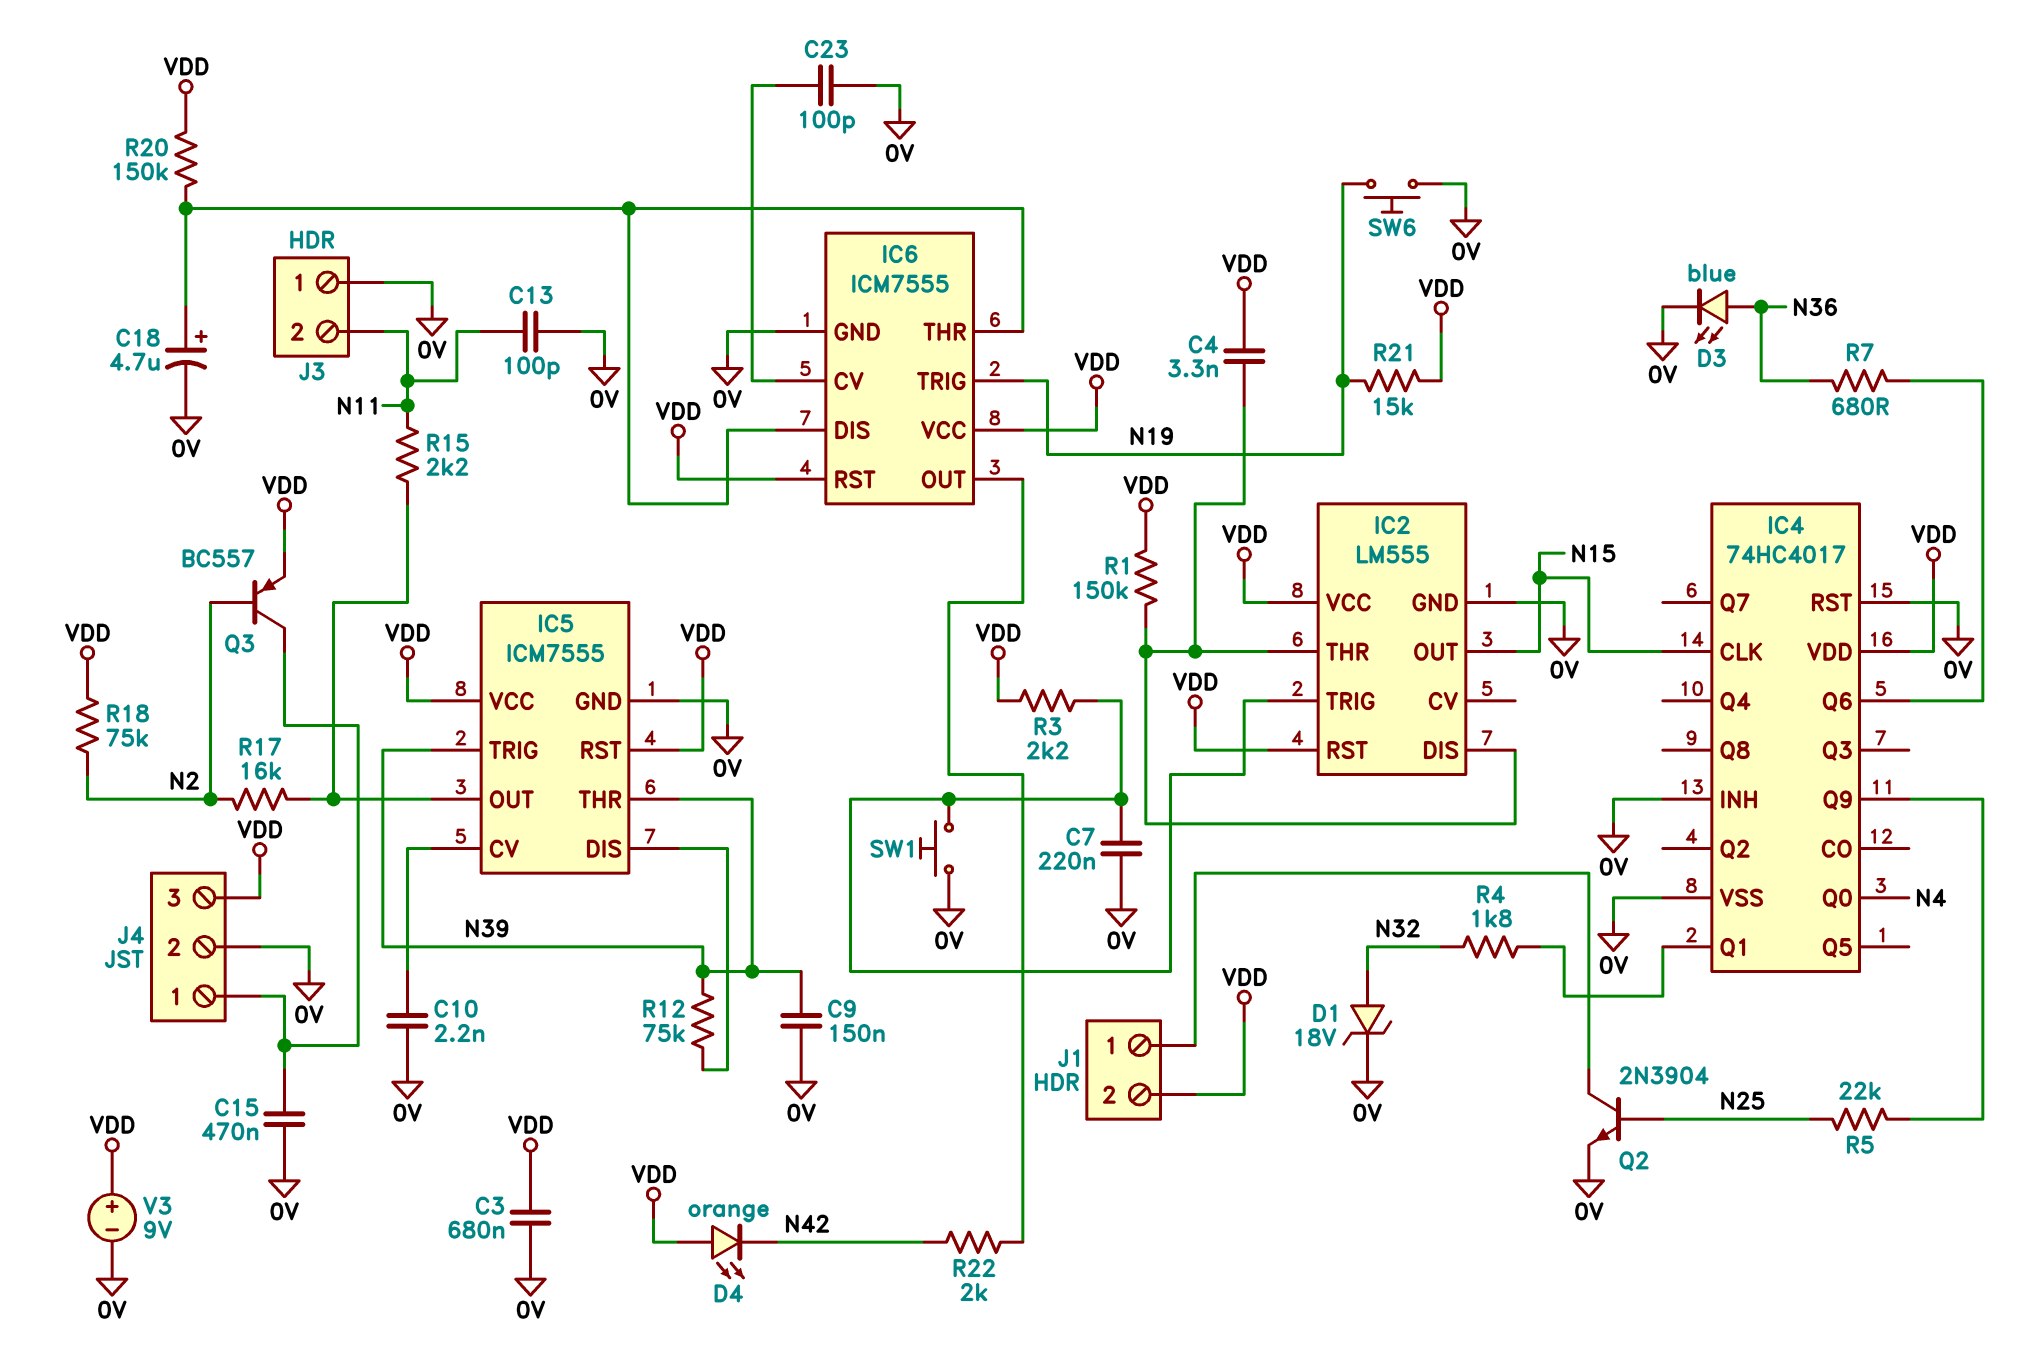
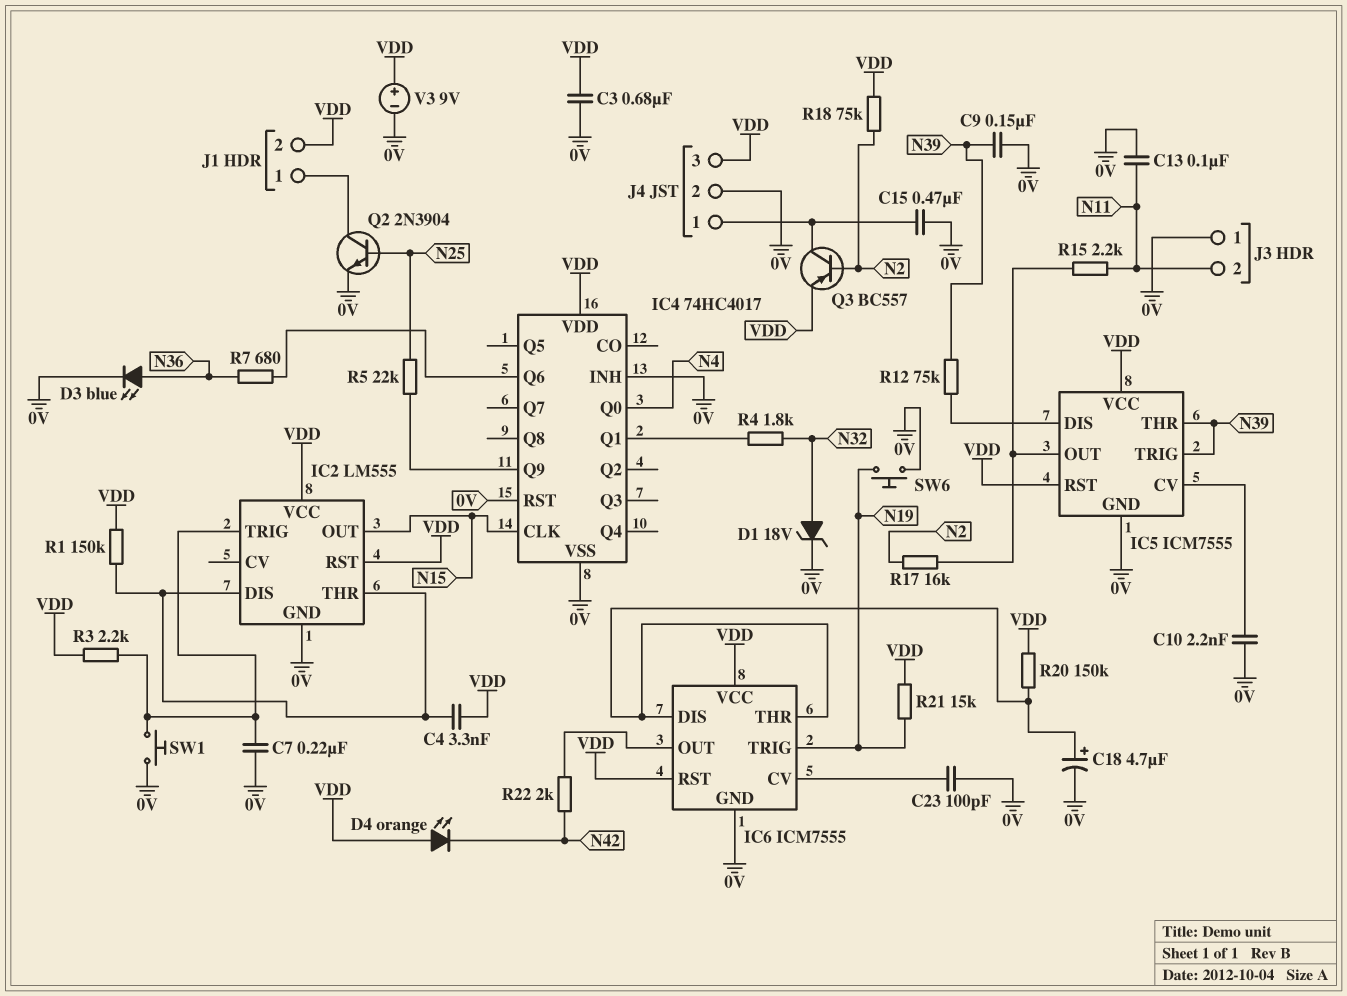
C13: 100pF (0V, N11) -> 100nF (0V, N11)

